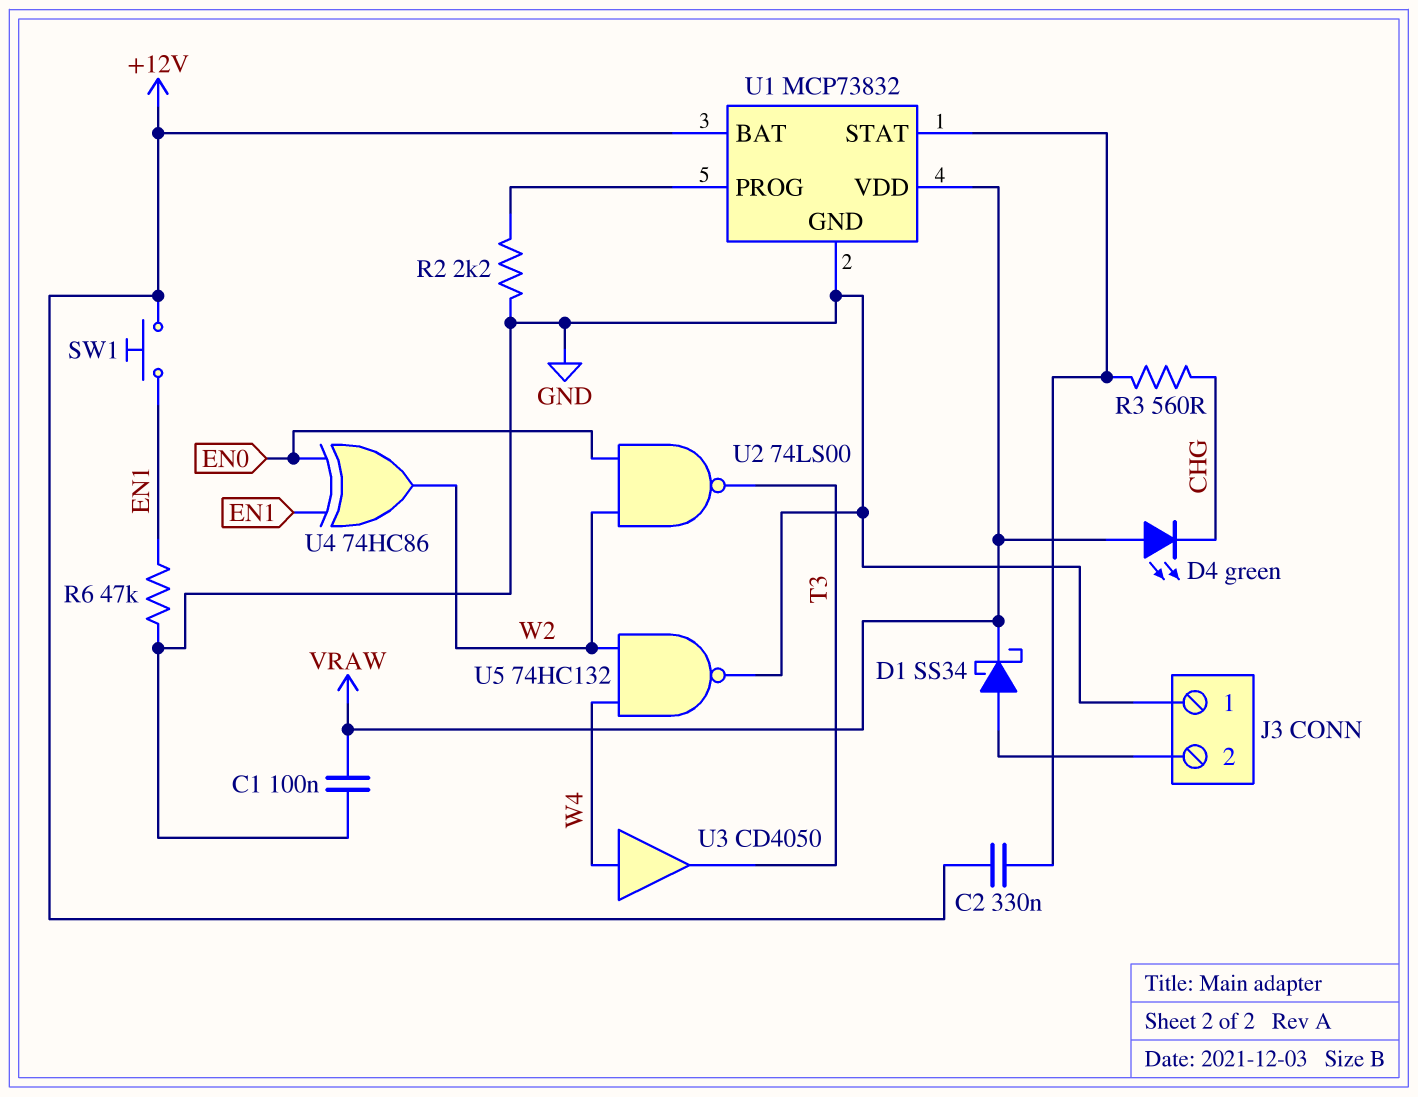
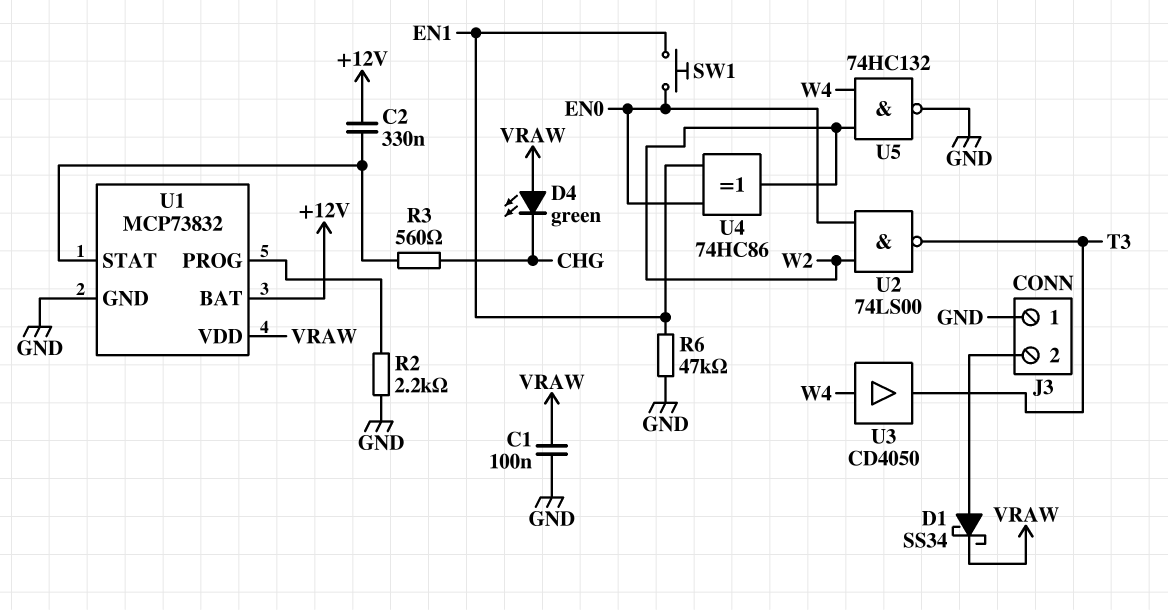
SW1: button (+12V, EN1) -> button (EN0, EN1)

